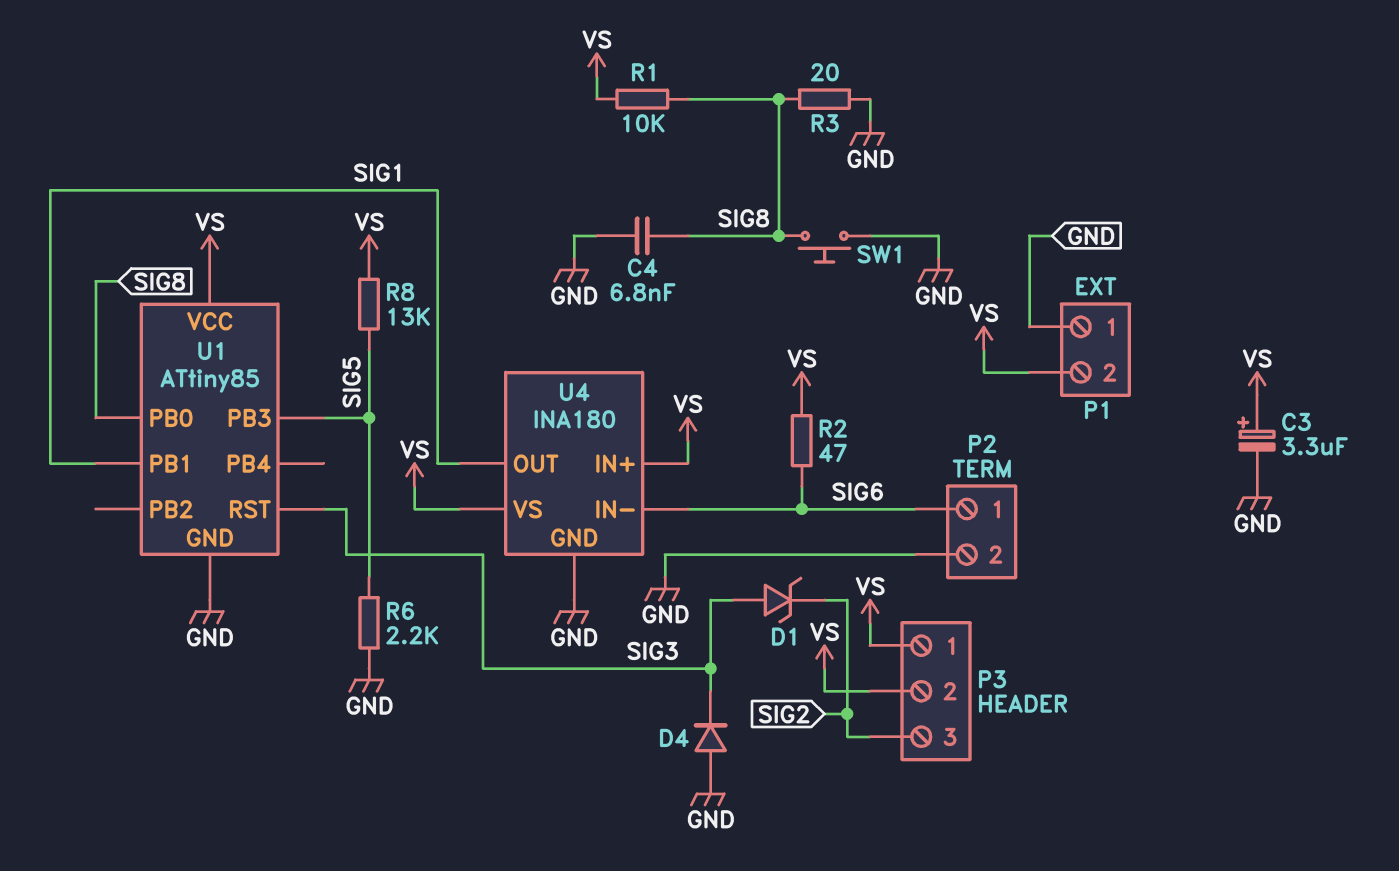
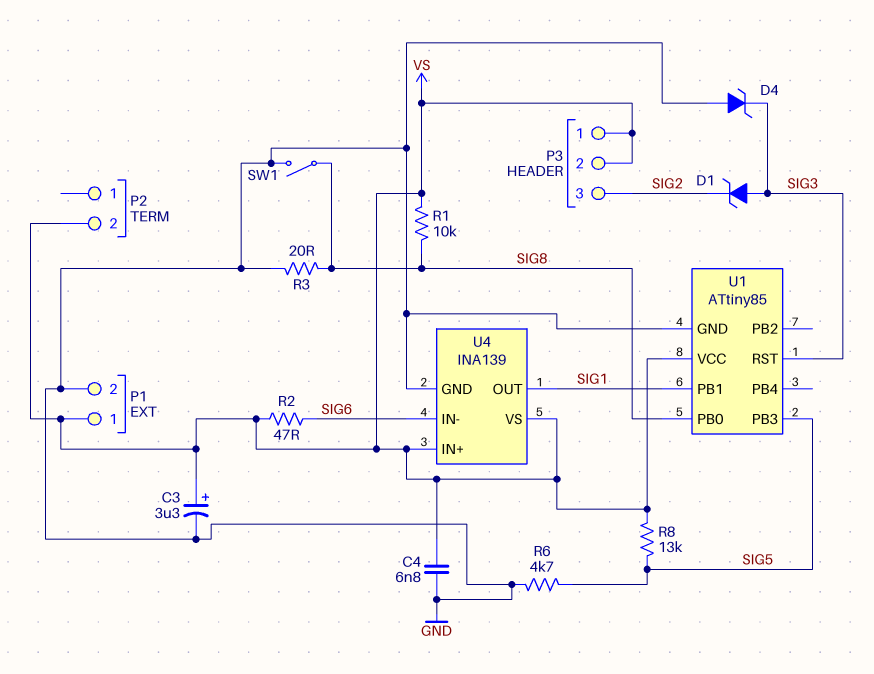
C4: 6.8nF (GND, SIG8) -> 6.8nF (GND, VS)
D4: diode (A GND, K SIG3) -> zener (A GND, K SIG3)
P1 pin 1: GND -> VS
P1 pin 2: VS -> GND
P2 pin 1: SIG6 -> none
P2 pin 2: GND -> VS
R6: 2.2k (GND, SIG5) -> 4.7k (GND, SIG5)
SW1: button (GND, SIG8) -> switch (GND, SIG8)
U4: INA180 -> INA139

